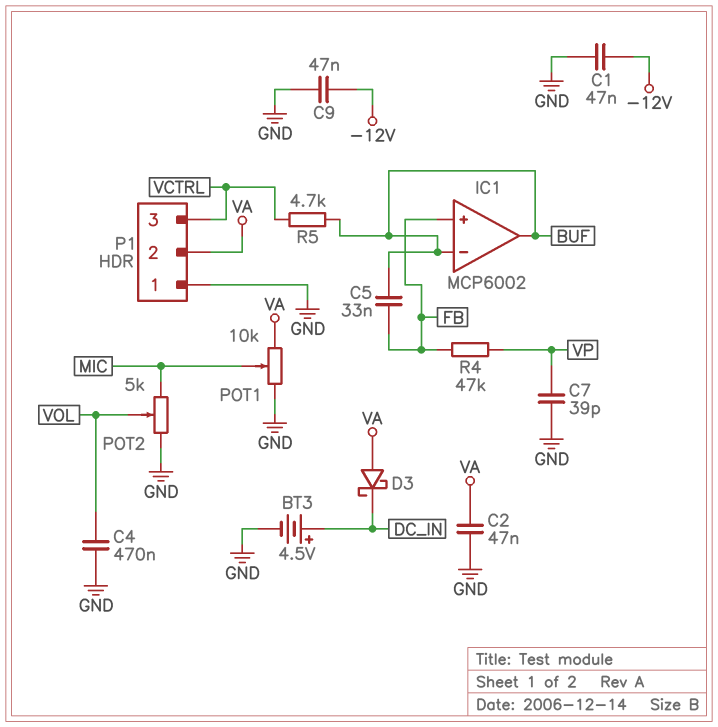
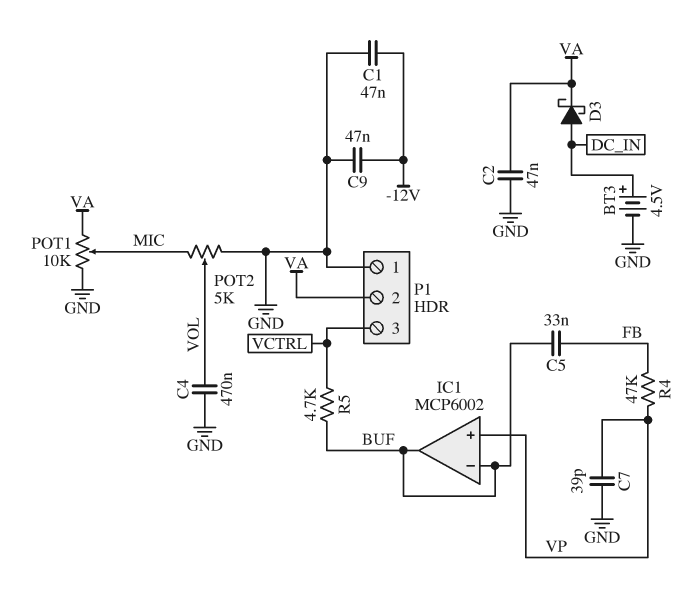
D3: schottky (A VA, K DC_IN) -> schottky (A DC_IN, K VA)
IC1 pin in+: FB -> VP

